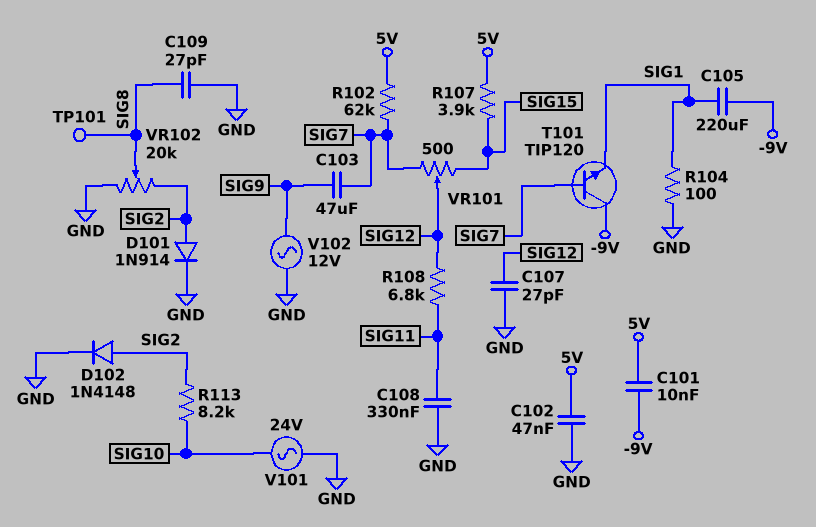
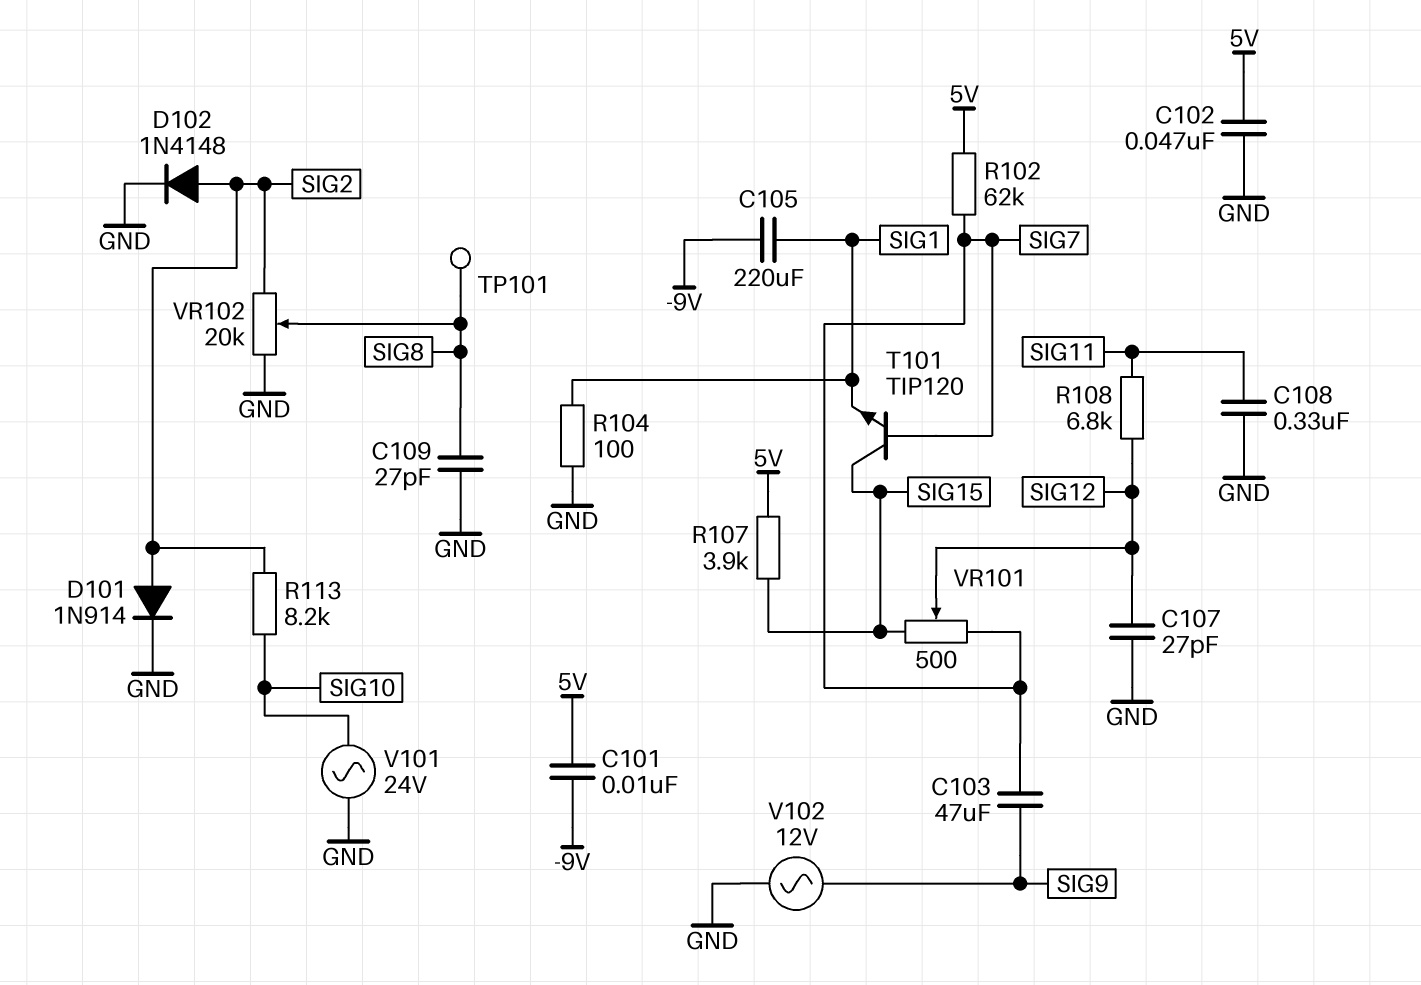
T101: NPN TIP120 (B SIG7, C -9V, E SIG1) -> NPN TIP120 (B SIG7, C SIG15, E SIG1)

